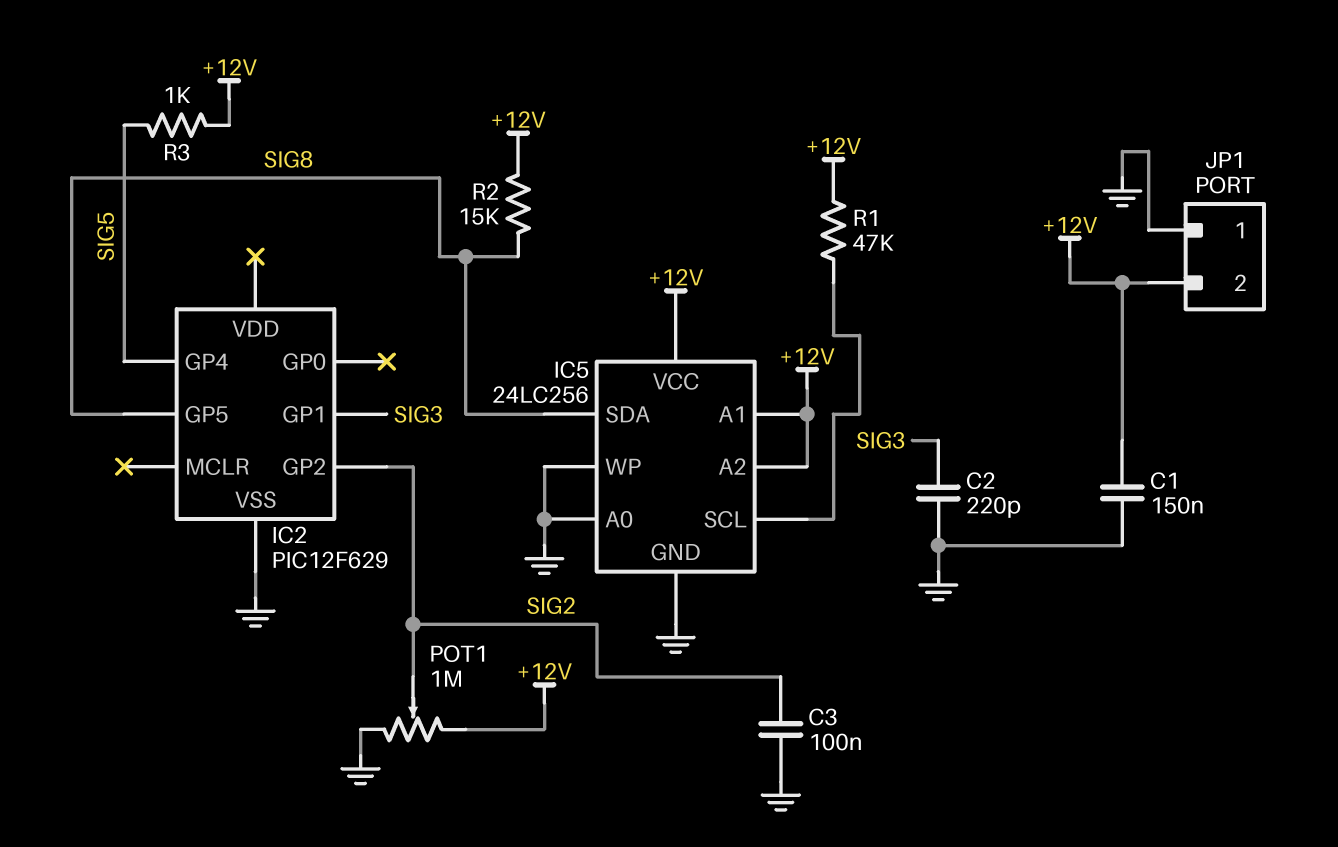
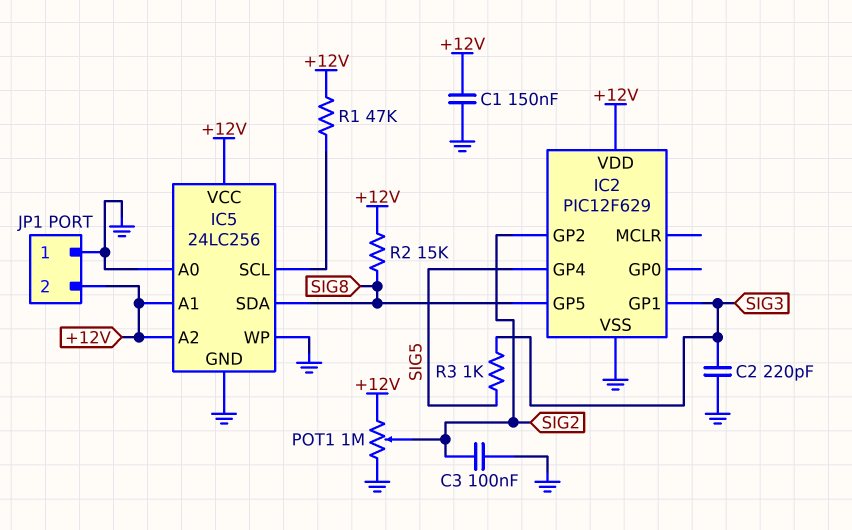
IC2 pin VDD: none -> +12V
R3: 1k (+12V, SIG5) -> 1k (SIG3, SIG5)

